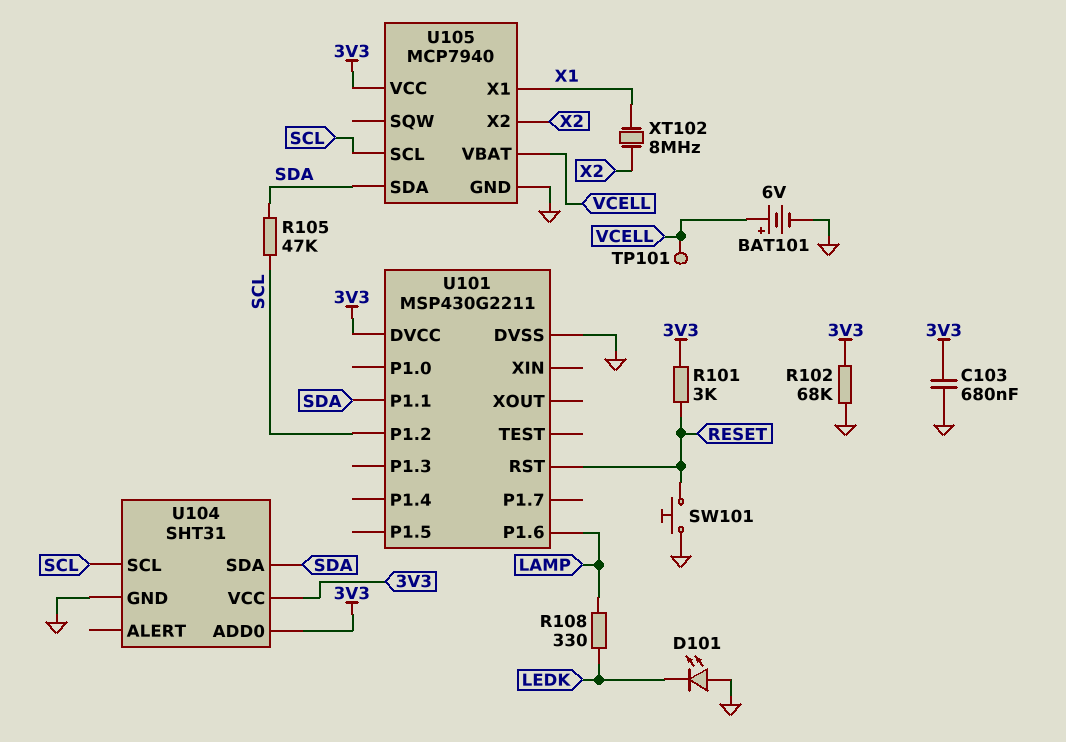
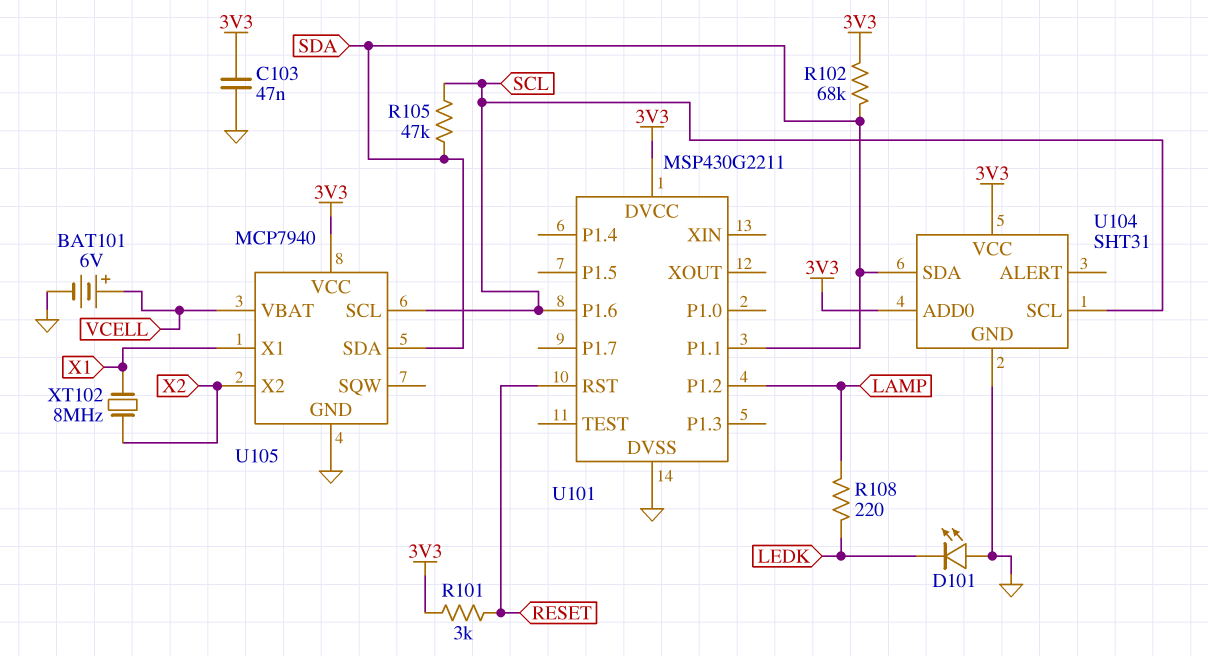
C103: 680nF (3V3, GND) -> 47nF (3V3, GND)
R102: 68k (3V3, GND) -> 68k (3V3, SDA)
R108: 330 (LAMP, LEDK) -> 220 (LAMP, LEDK)
SW101: button (GND, RESET) -> none
TP101: test point (VCELL) -> none
U101 pin P1.2: SCL -> LAMP
U101 pin P1.6: LAMP -> SCL

